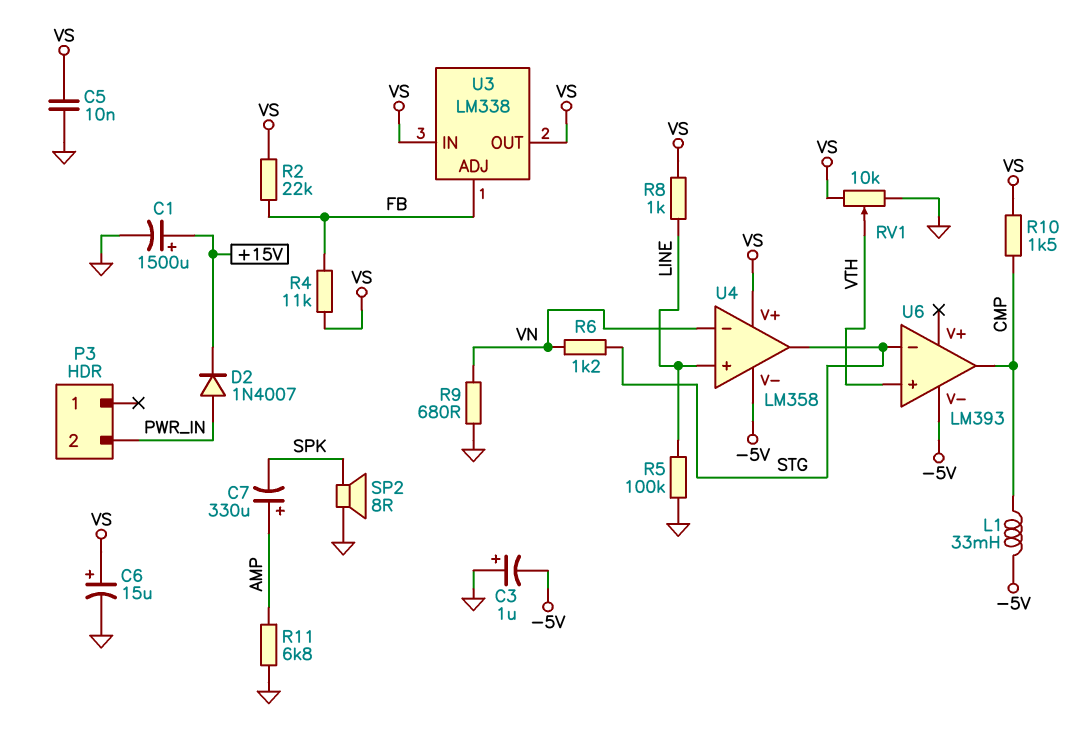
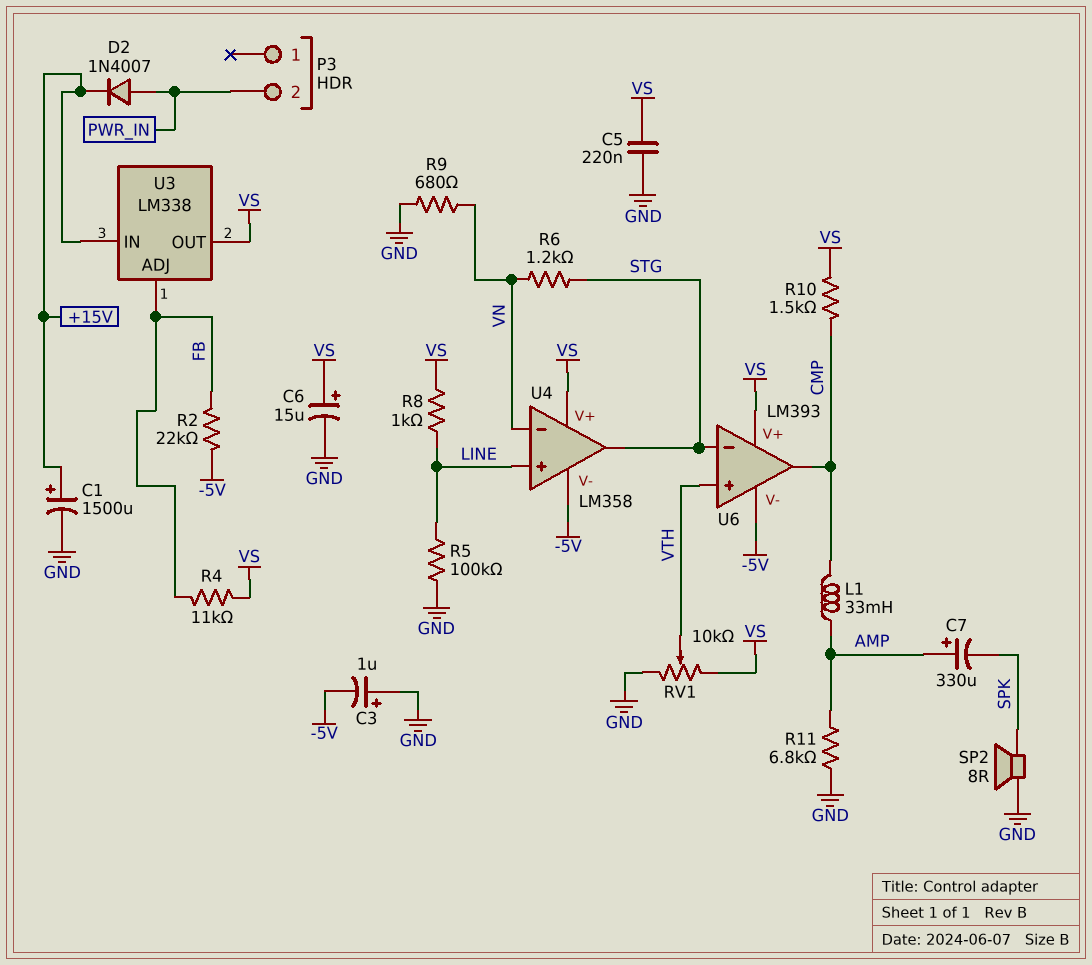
C5: 10nF (GND, VS) -> 220nF (GND, VS)
L1: 33mH (-5V, CMP) -> 33mH (AMP, CMP)
R2: 22k (FB, VS) -> 22k (-5V, FB)
U3 pin IN: VS -> +15V
U6 pin V+: none -> VS

